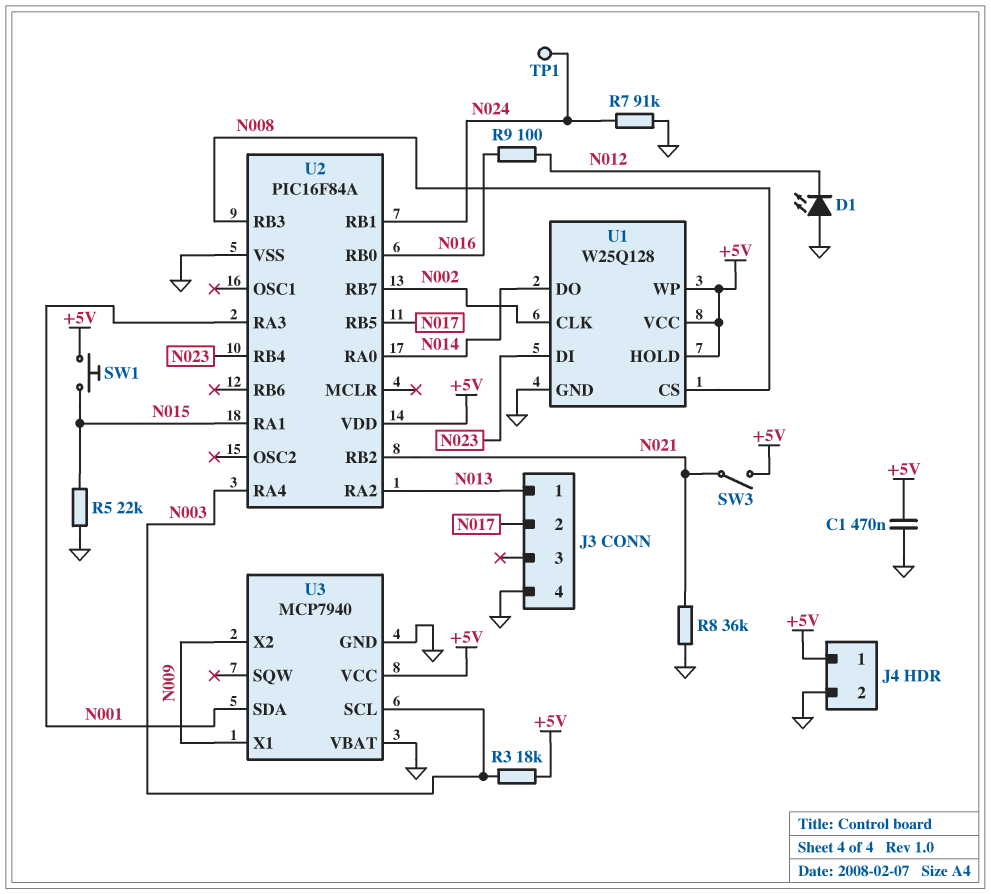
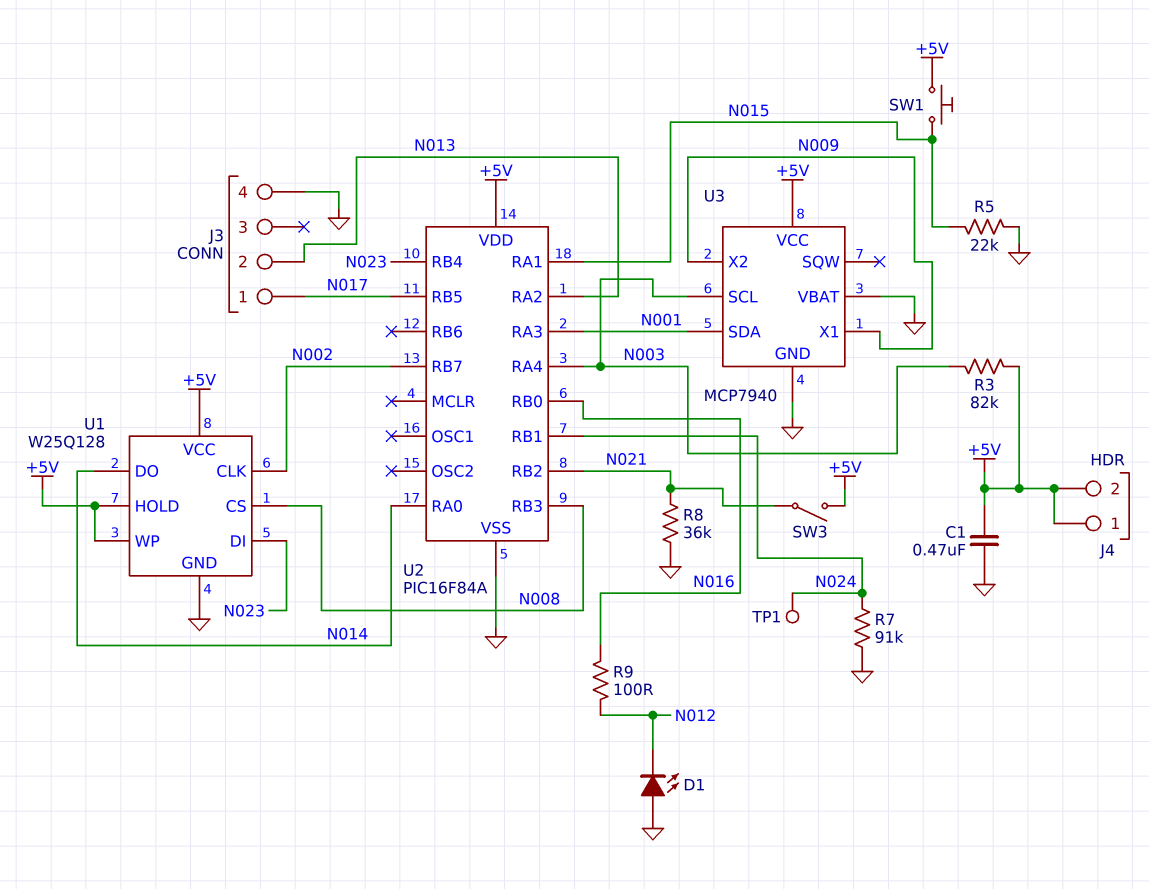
J3 pin 1: N013 -> N017
J3 pin 2: N017 -> N013
J4 pin 2: GND -> +5V
R3: 18k (+5V, N003) -> 82k (+5V, N003)

